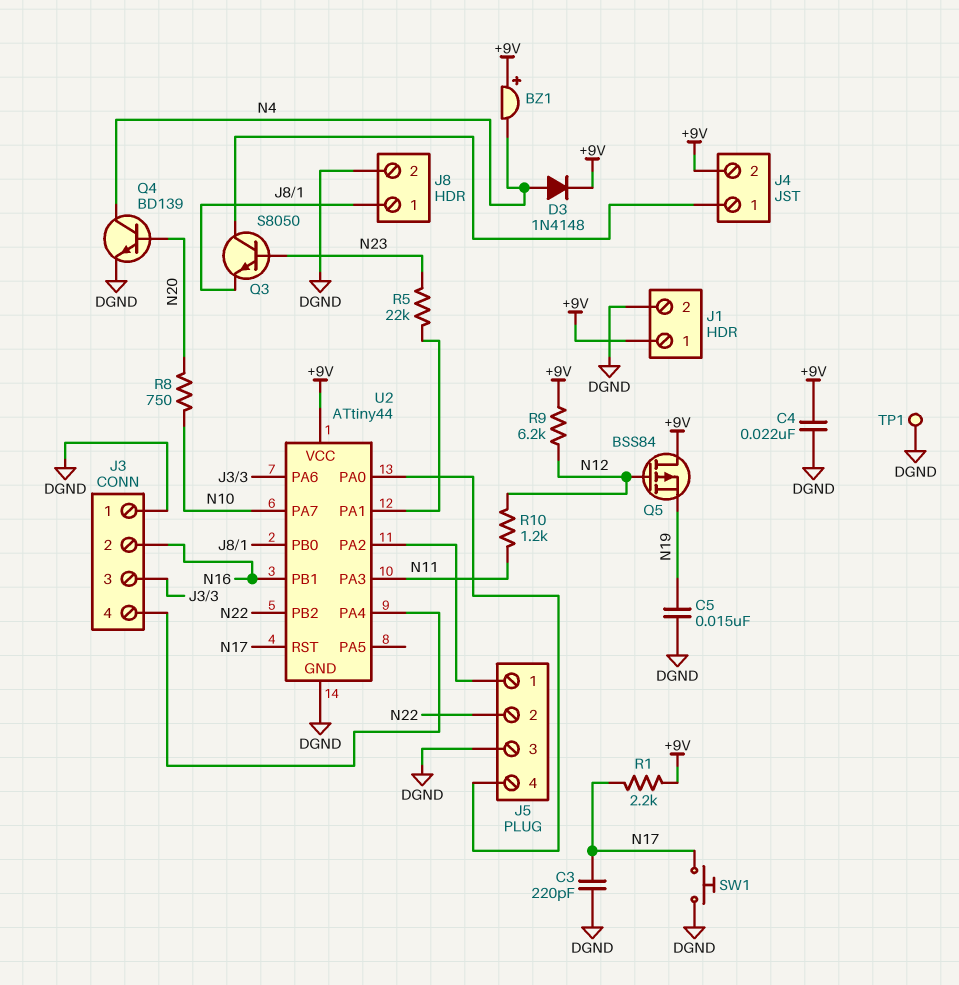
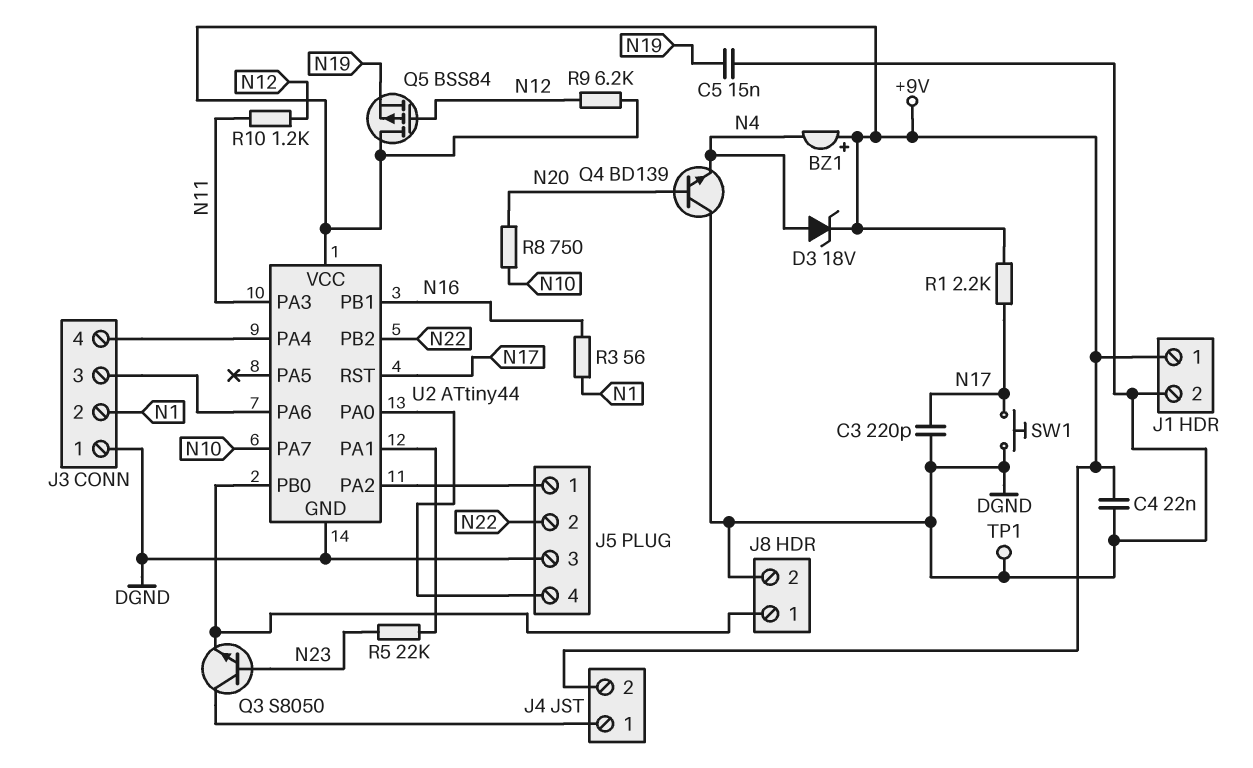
D3: diode 1N4148 (A N4, K +9V) -> zener 18V (A N4, K +9V)
J3 pin 2: N16 -> N1
Q4: NPN BD139 (B N20, C N4, E DGND) -> NPN BD139 (B N20, C DGND, E N4)
R3: none -> 56 (N1, N16)

